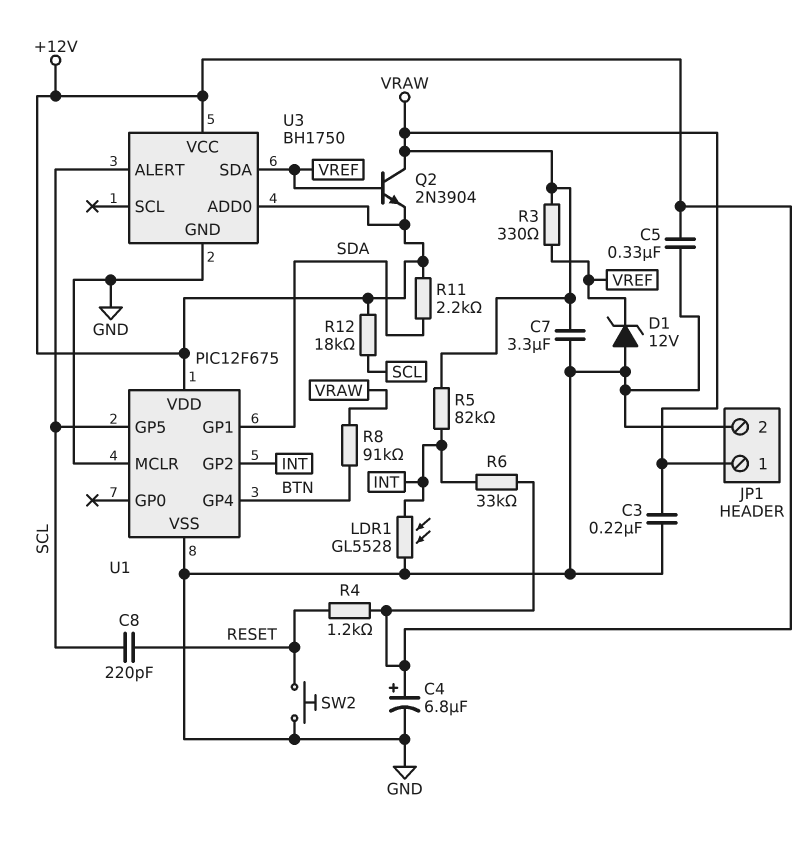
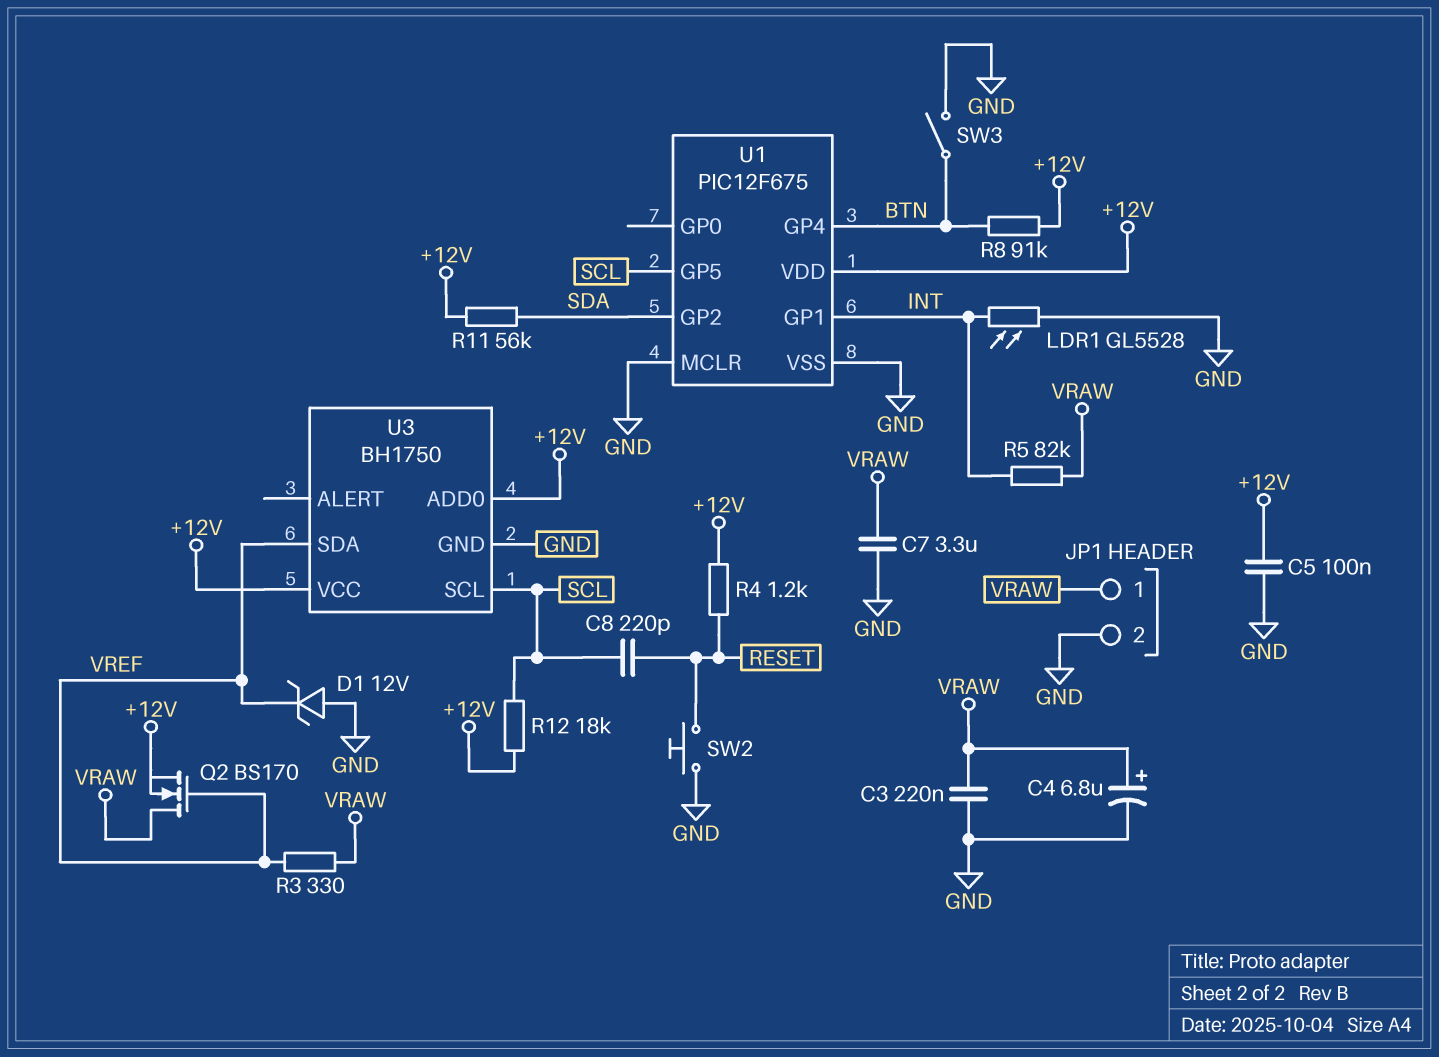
C4: 6.8uF (plus +12V, minus GND) -> 6.8uF (plus VRAW, minus GND)
C5: 330nF (+12V, GND) -> 100nF (+12V, GND)
Q2: NPN 2N3904 (B VREF, C VRAW, E +12V) -> NMOS BS170 (G VREF, D VRAW, S +12V)
R6: 33k (+12V, INT) -> none
R8: 91k (BTN, VRAW) -> 91k (+12V, BTN)
R11: 2.2k (+12V, SDA) -> 56k (+12V, SDA)
SW3: none -> switch (BTN, GND)
U1 pin GP1: SDA -> INT
U1 pin GP2: INT -> SDA
U3 pin ALERT: SCL -> none
U3 pin SCL: none -> SCL

